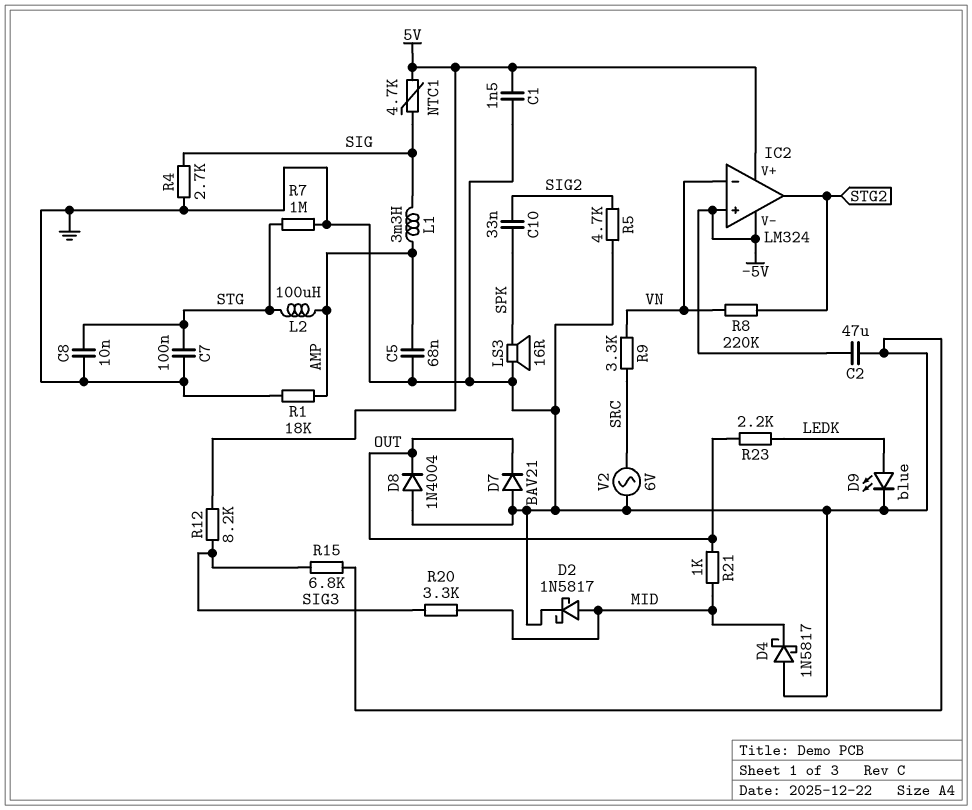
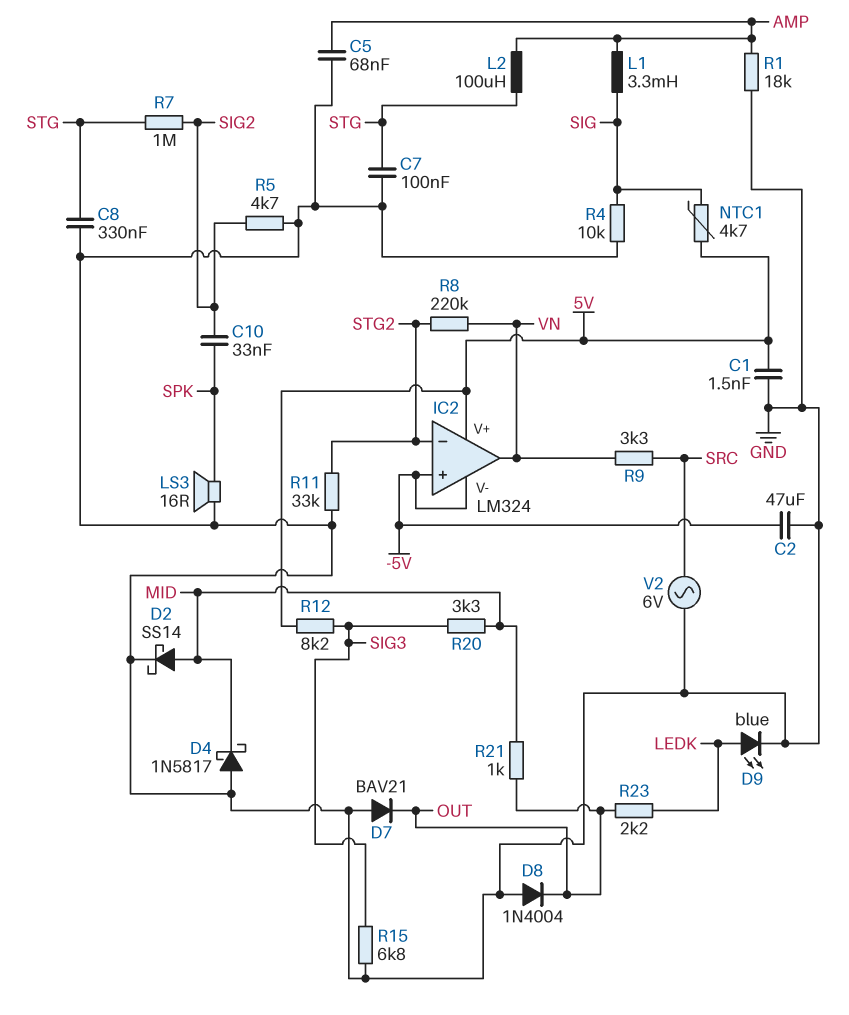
C8: 10nF (GND, STG) -> 330nF (GND, STG)
D2: schottky 1N5817 (A MID, K GND) -> schottky SS14 (A MID, K GND)
IC2 pin in-: VN -> STG2
IC2 pin out: STG2 -> VN
R4: 2.7k (GND, SIG) -> 10k (GND, SIG)
R7: 1M (GND, STG) -> 1M (SIG2, STG)
R11: none -> 33k (GND, STG2)

